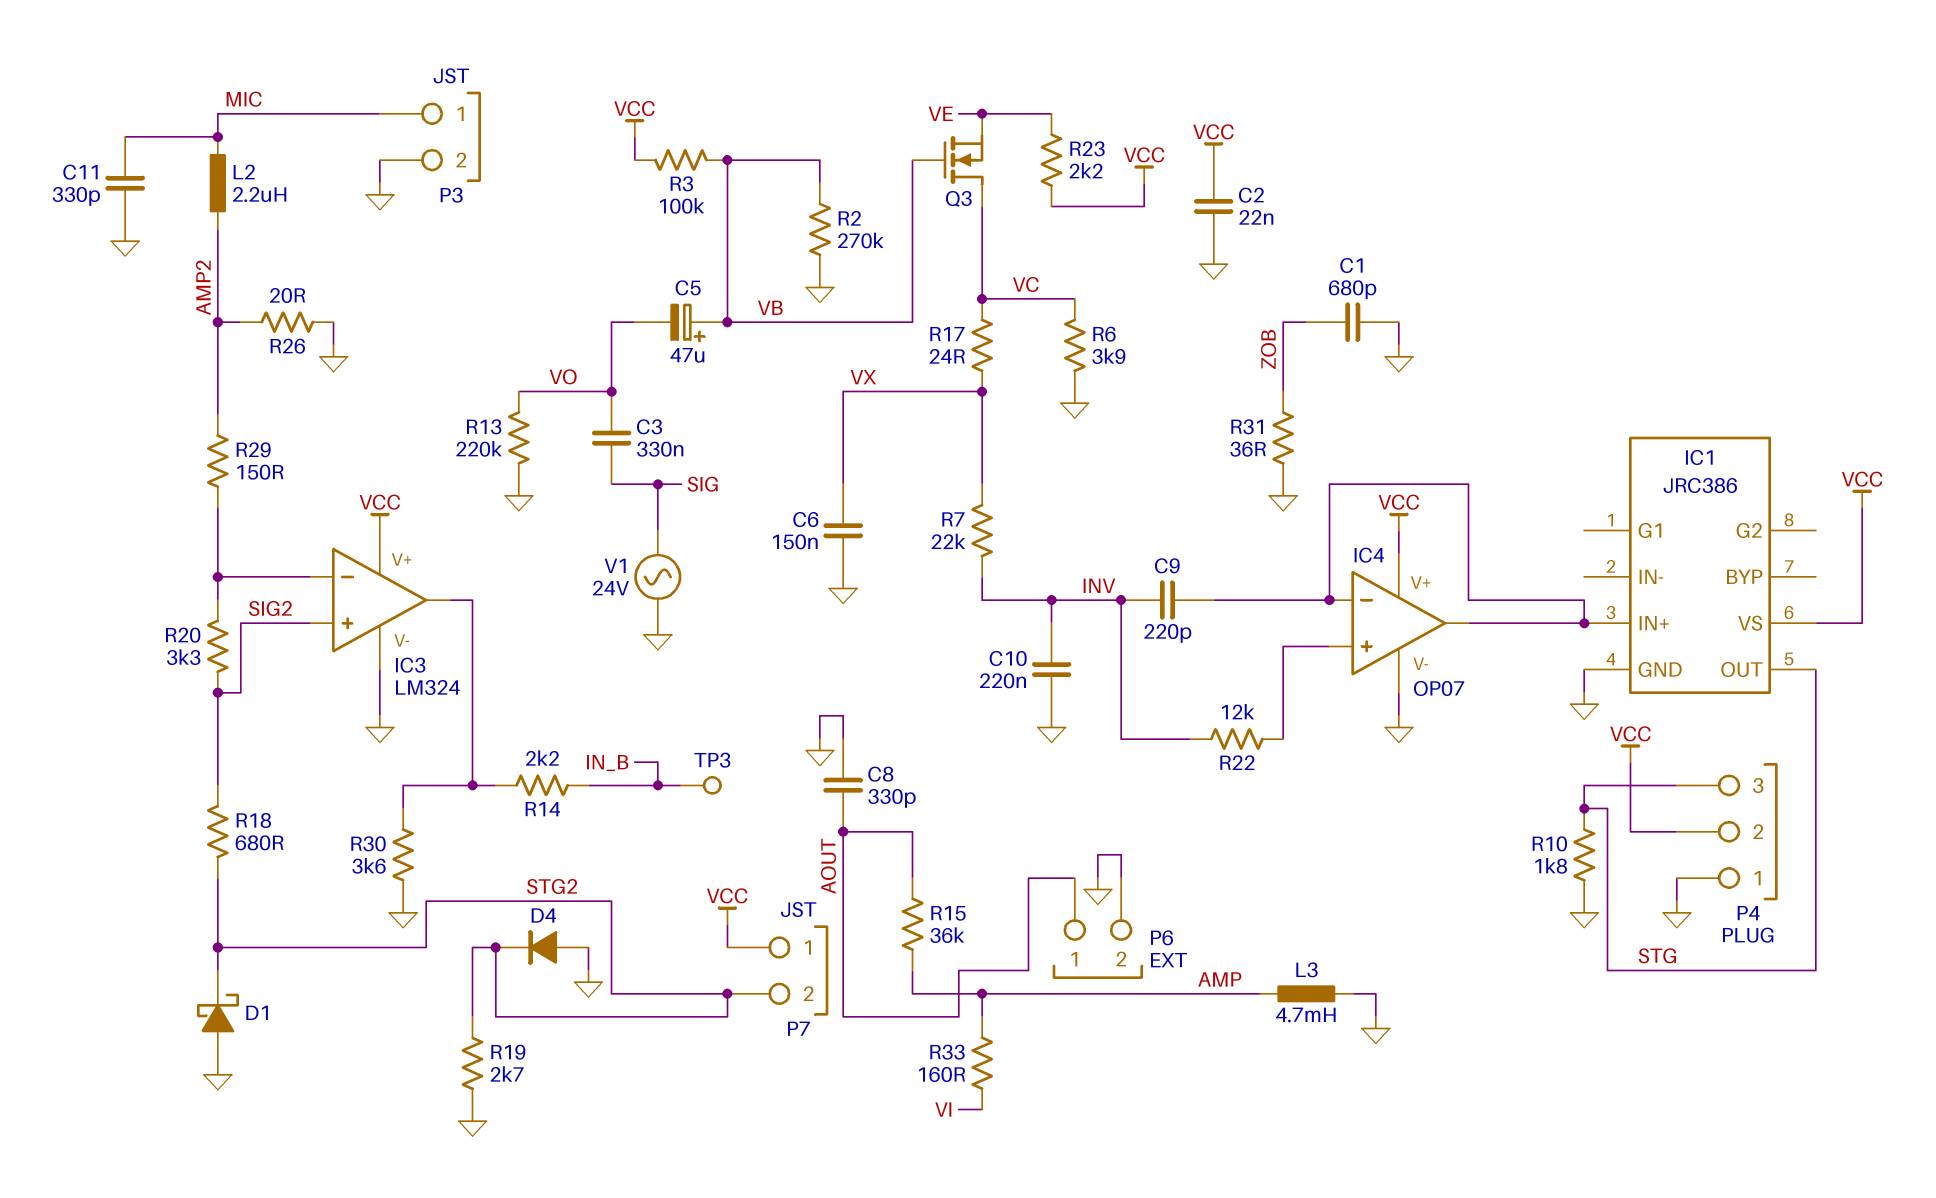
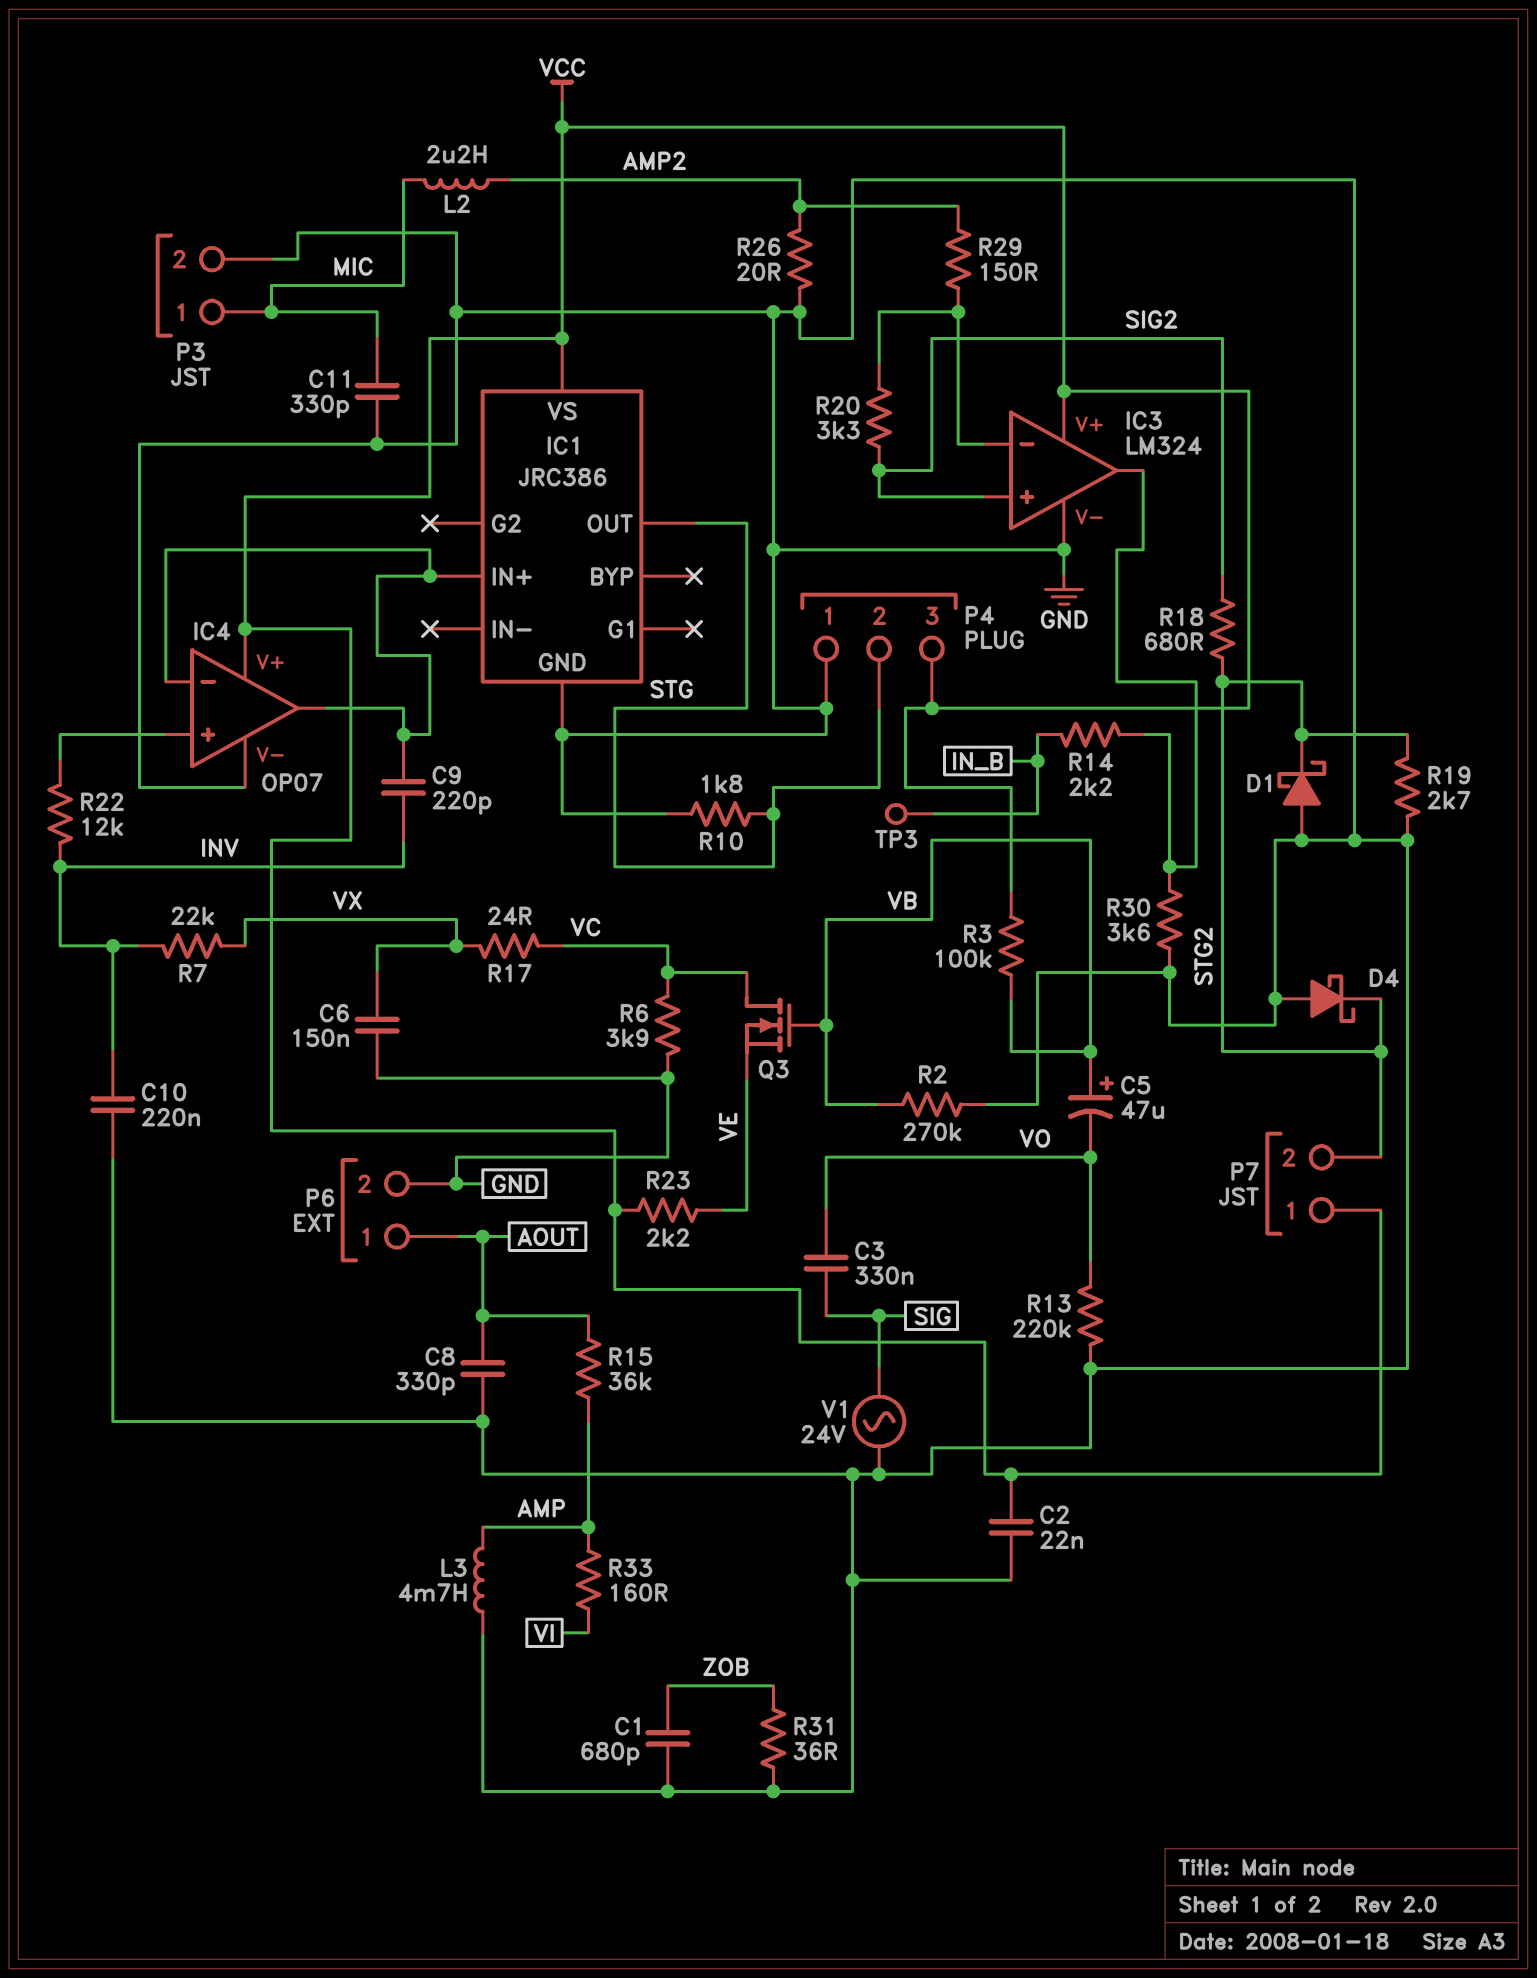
D4: diode (A GND, K STG2) -> schottky (A GND, K STG2)
P4 pin 2: VCC -> STG
P4 pin 3: STG -> VCC

